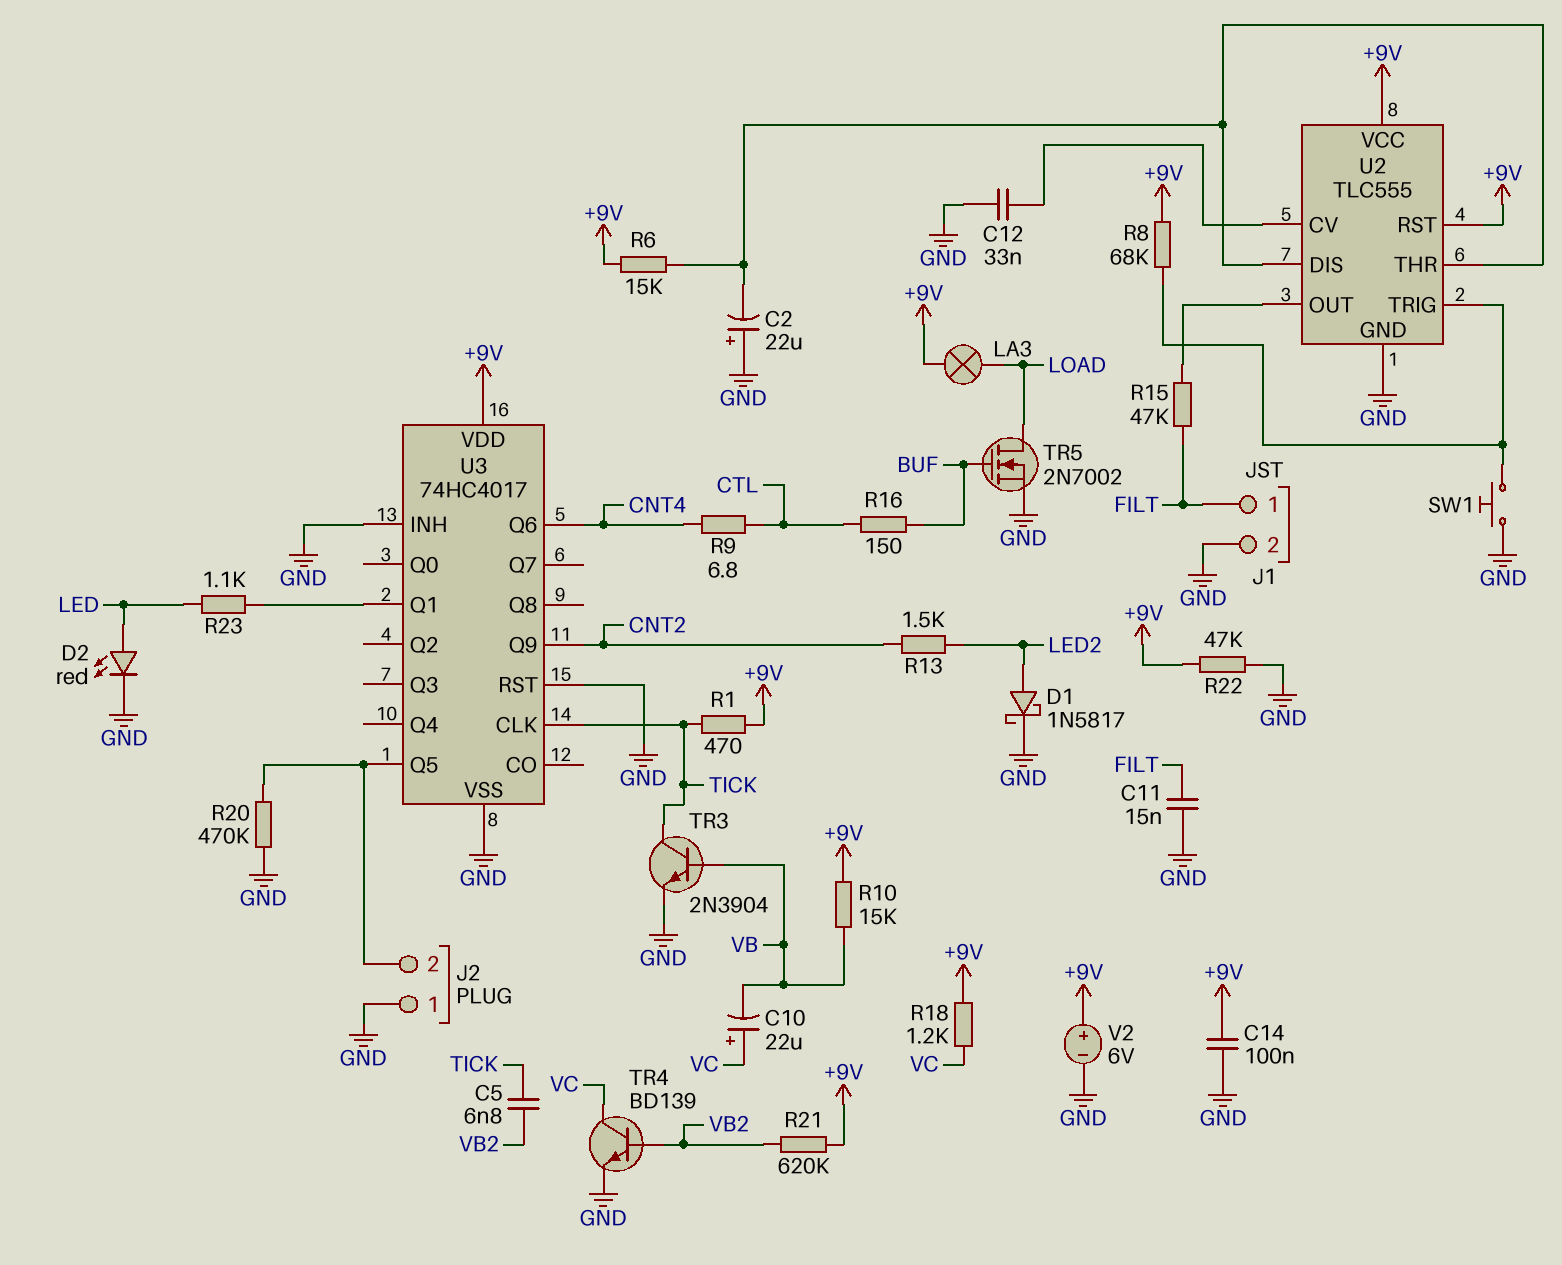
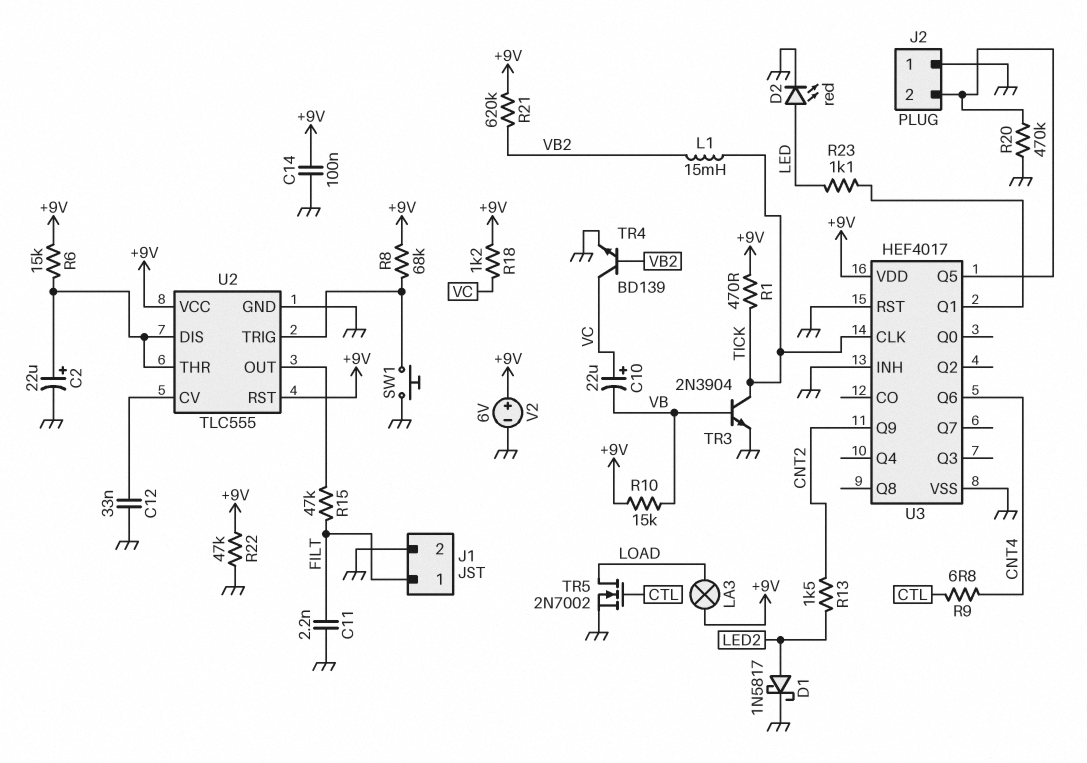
C2: 22uF (plus GND, minus U2/DIS) -> 22uF (plus U2/DIS, minus GND)
C5: 6.8nF (TICK, VB2) -> none
C11: 15nF (FILT, GND) -> 2.2nF (FILT, GND)
L1: none -> 15mH (TICK, VB2)
R16: 150 (BUF, CTL) -> none
TR5: NMOS 2N7002 (G BUF, D LOAD, S GND) -> NMOS 2N7002 (G CTL, D LOAD, S GND)
U3: 74HC4017 -> HEF4017

